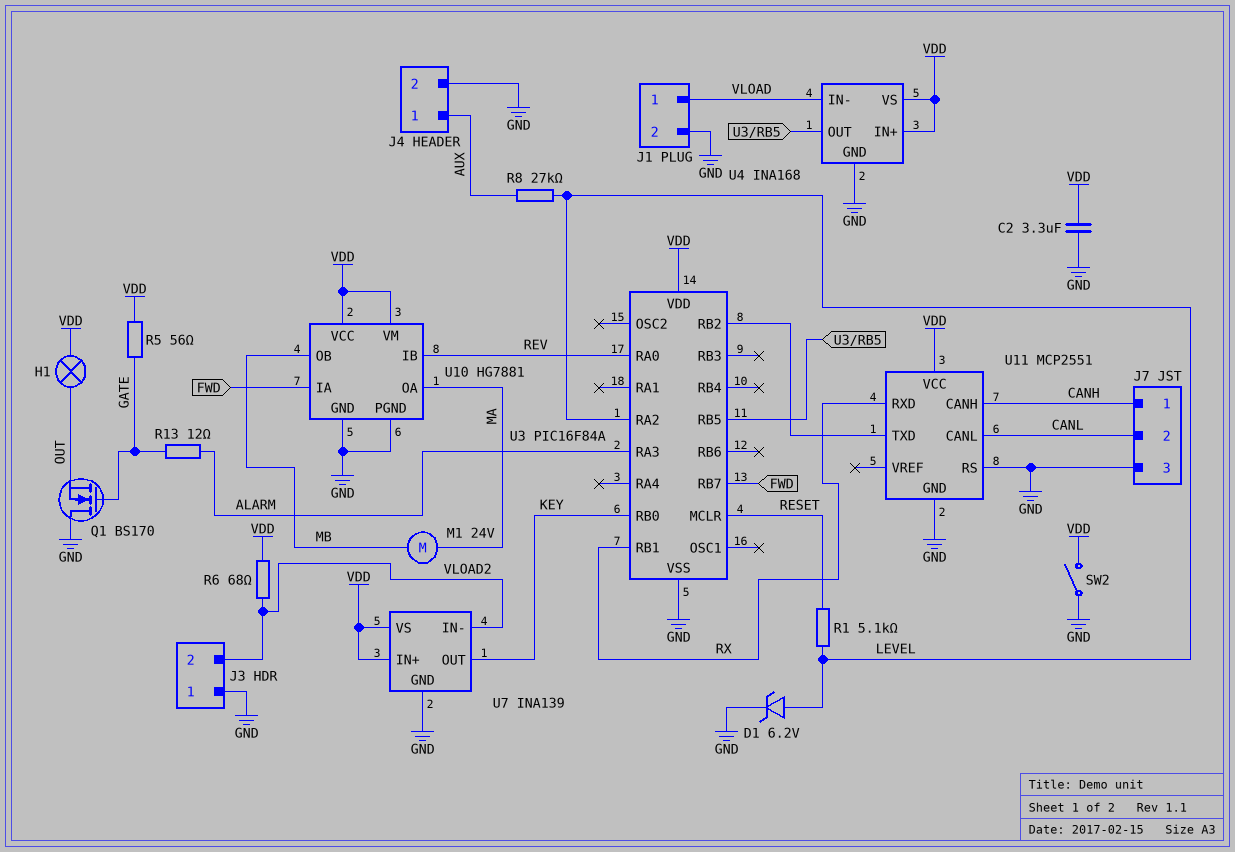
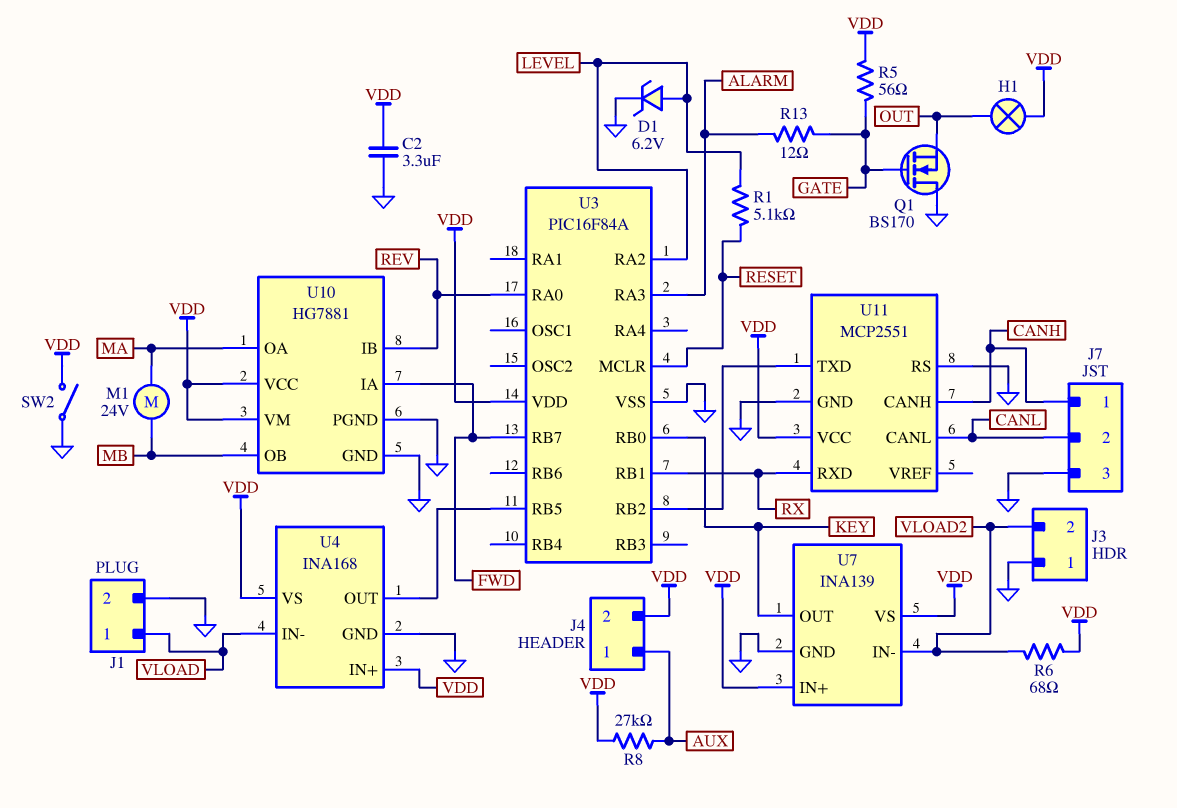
J4 pin 2: GND -> VDD
R8: 27k (AUX, LEVEL) -> 27k (AUX, VDD)

